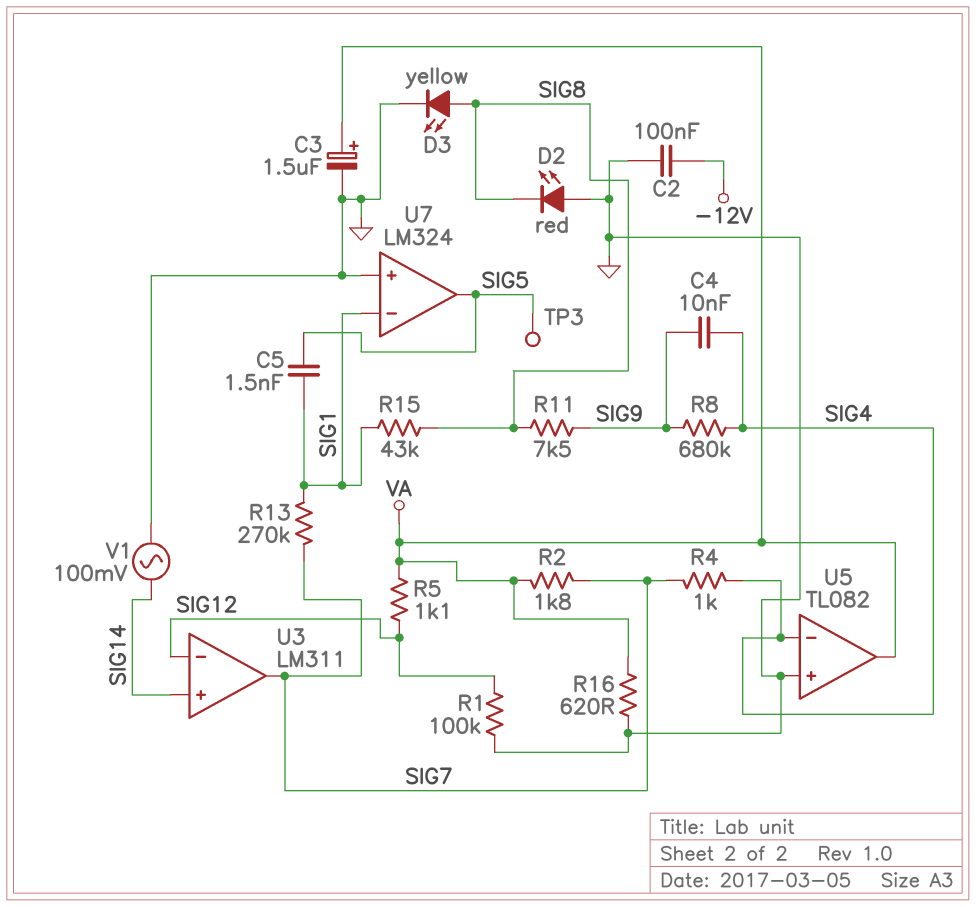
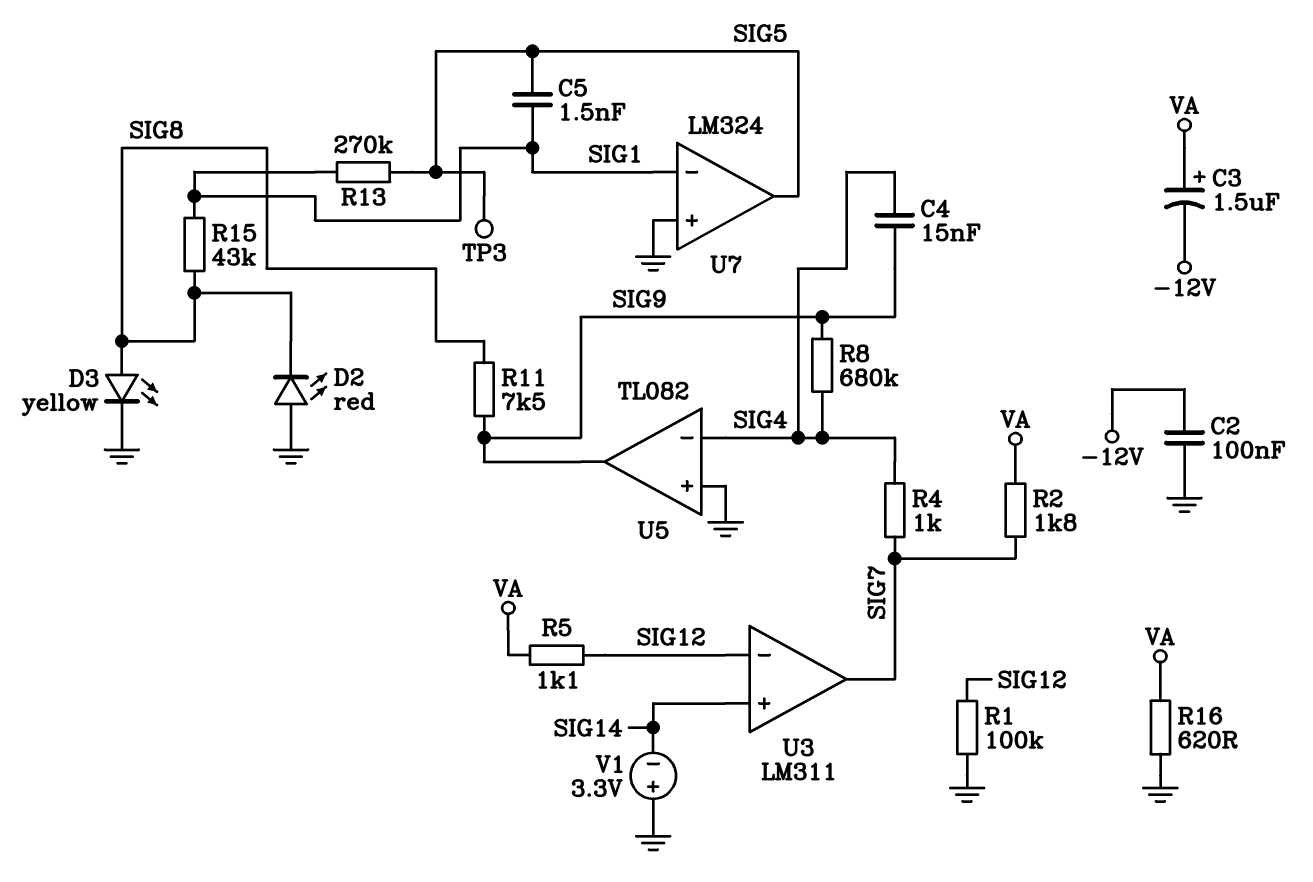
C3: 1.5uF (plus VA, minus GND) -> 1.5uF (plus VA, minus -12V)
C4: 10nF (SIG4, SIG9) -> 15nF (SIG4, SIG9)
R13: 270k (SIG1, SIG7) -> 270k (SIG1, SIG5)
U5 pin out: VA -> SIG9
V1: AC 100mV (GND, SIG14) -> 3.3V (plus GND, minus SIG14)

